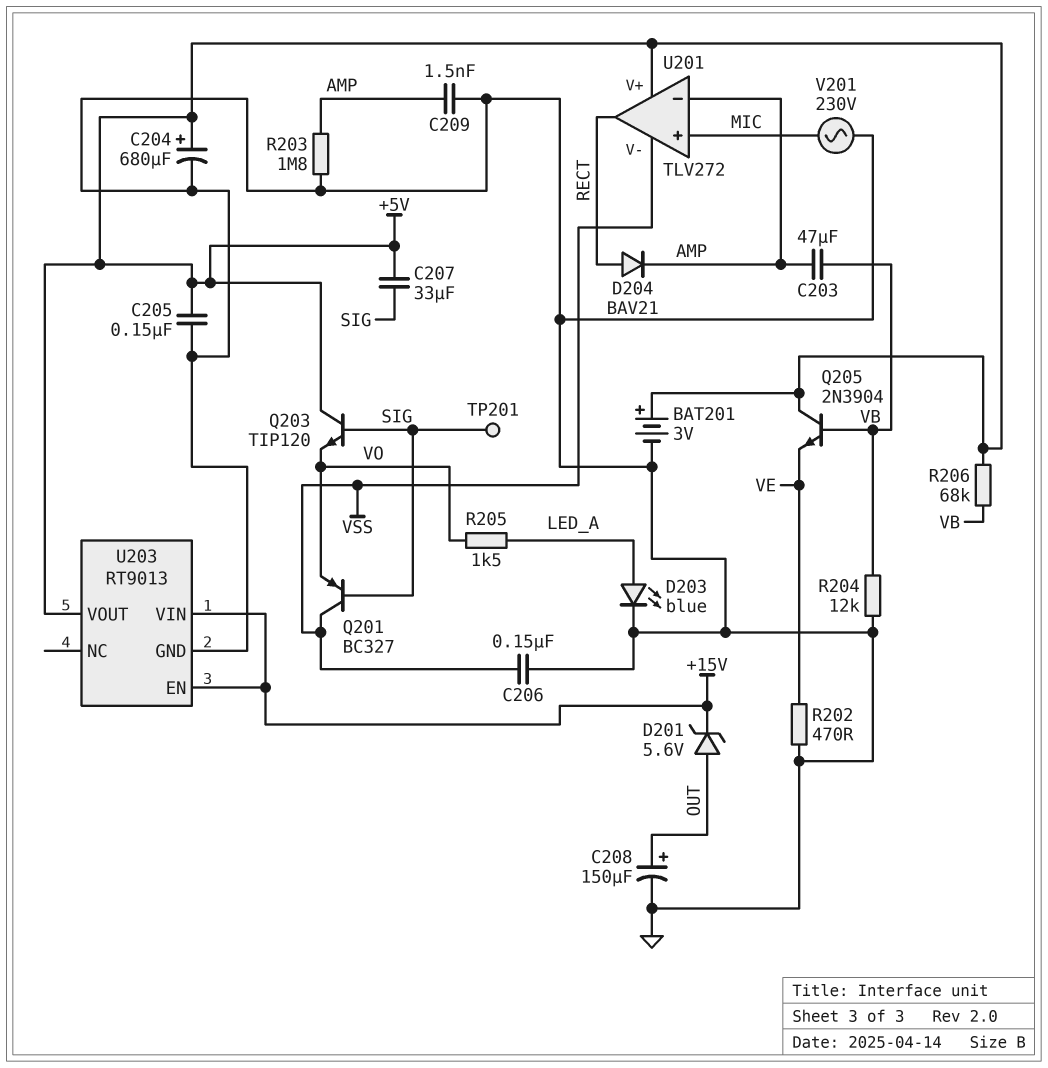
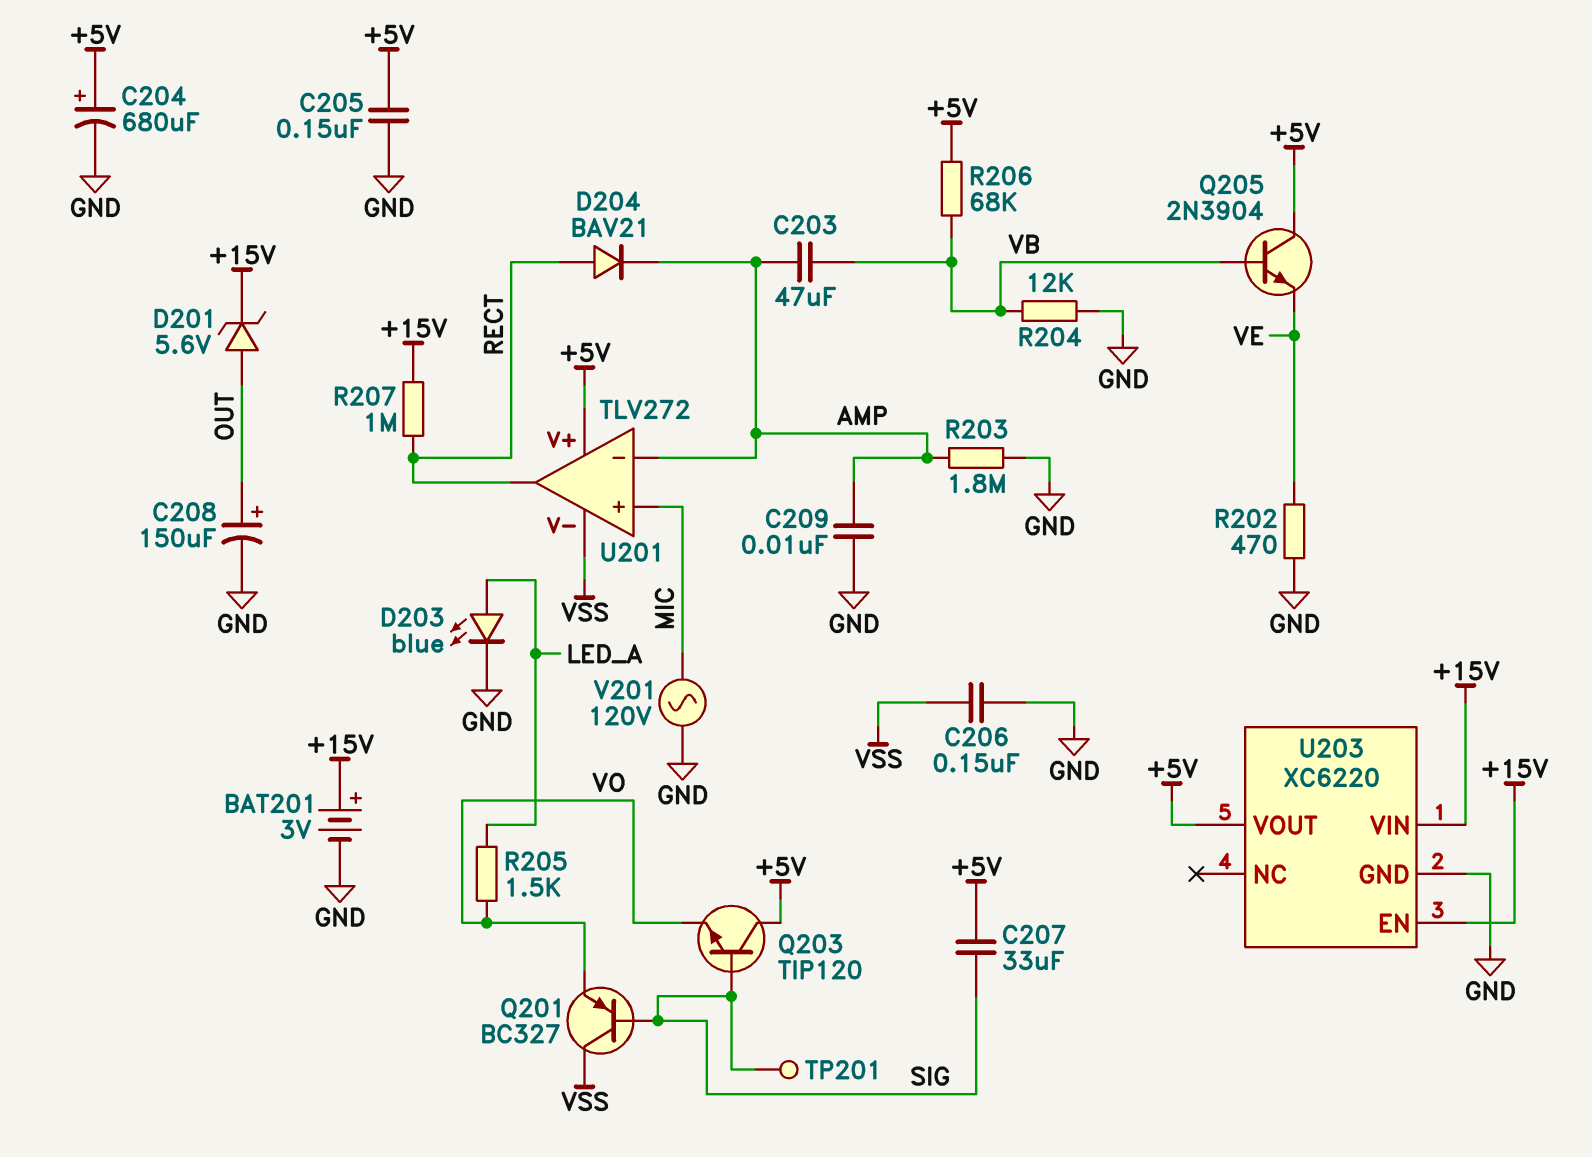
BAT201: 3V (plus +5V, minus GND) -> 3V (plus +15V, minus GND)
C209: 1.5nF (AMP, GND) -> 10nF (AMP, GND)
R207: none -> 1M (+15V, RECT)
U203: RT9013 -> XC6220
V201: AC 230V (GND, MIC) -> AC 120V (GND, MIC)

